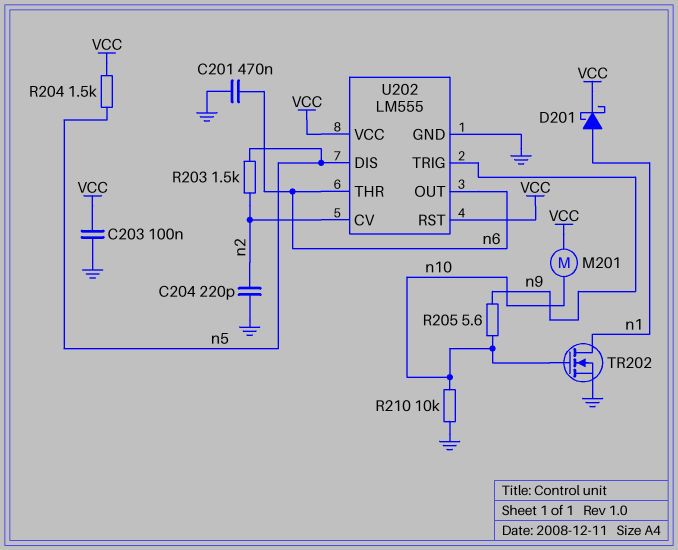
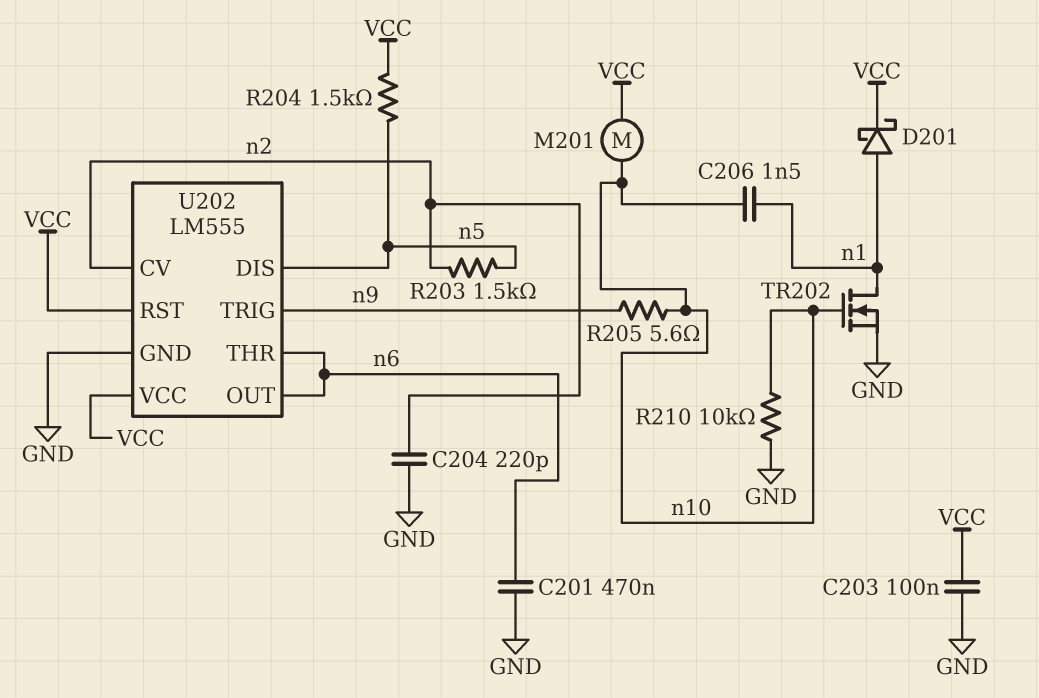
C206: none -> 1.5nF (n1, n10)

